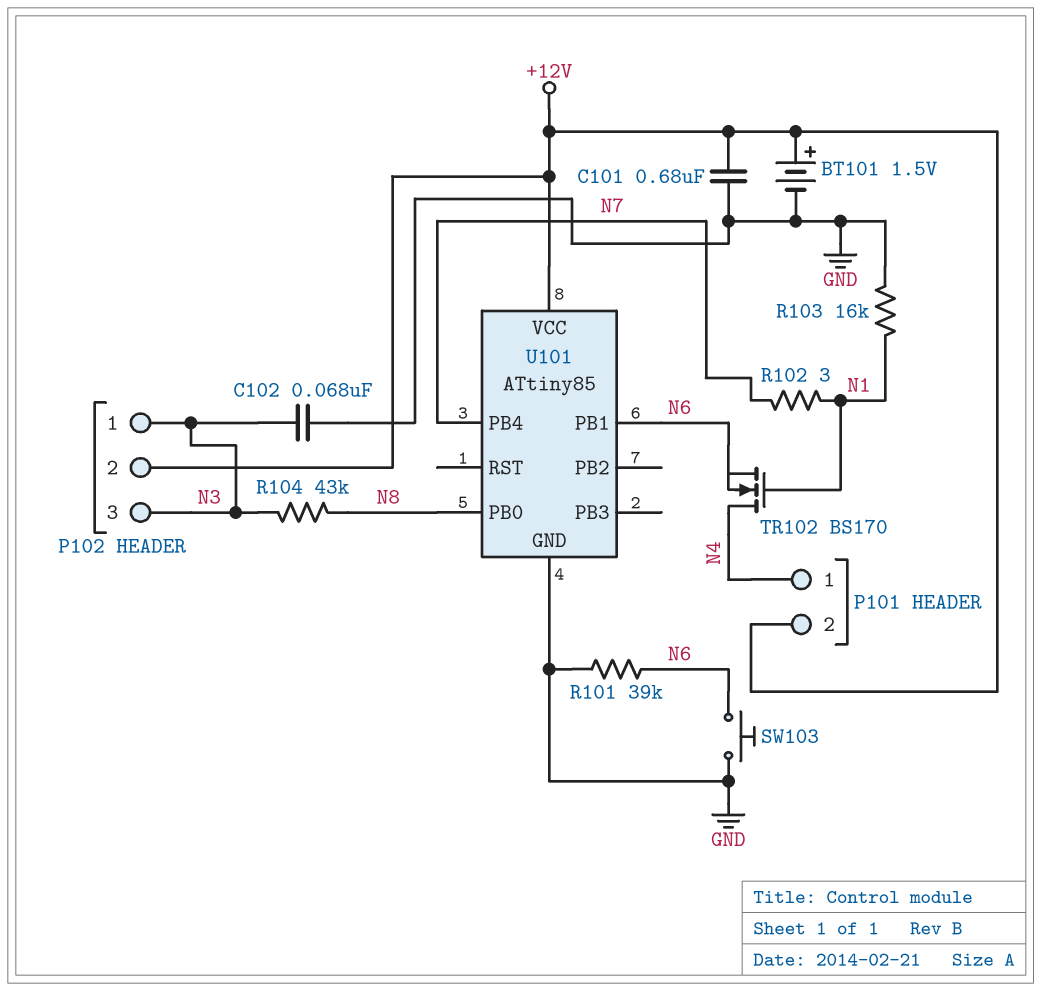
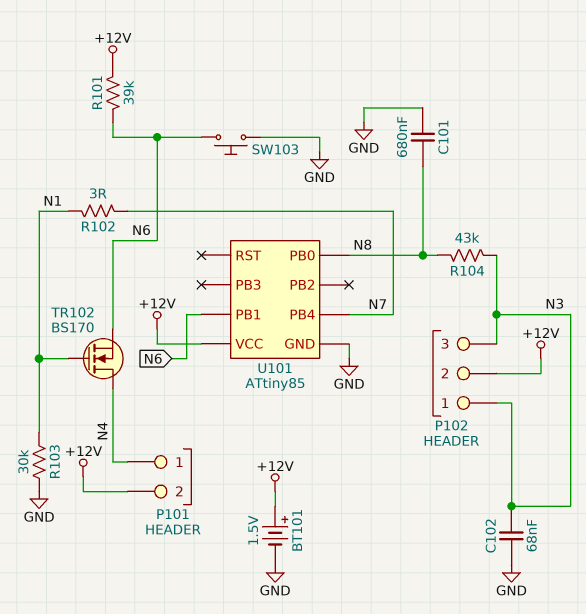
C101: 680nF (+12V, GND) -> 680nF (GND, N8)
R101: 39k (GND, N6) -> 39k (+12V, N6)
R103: 16k (GND, N1) -> 30k (GND, N1)

